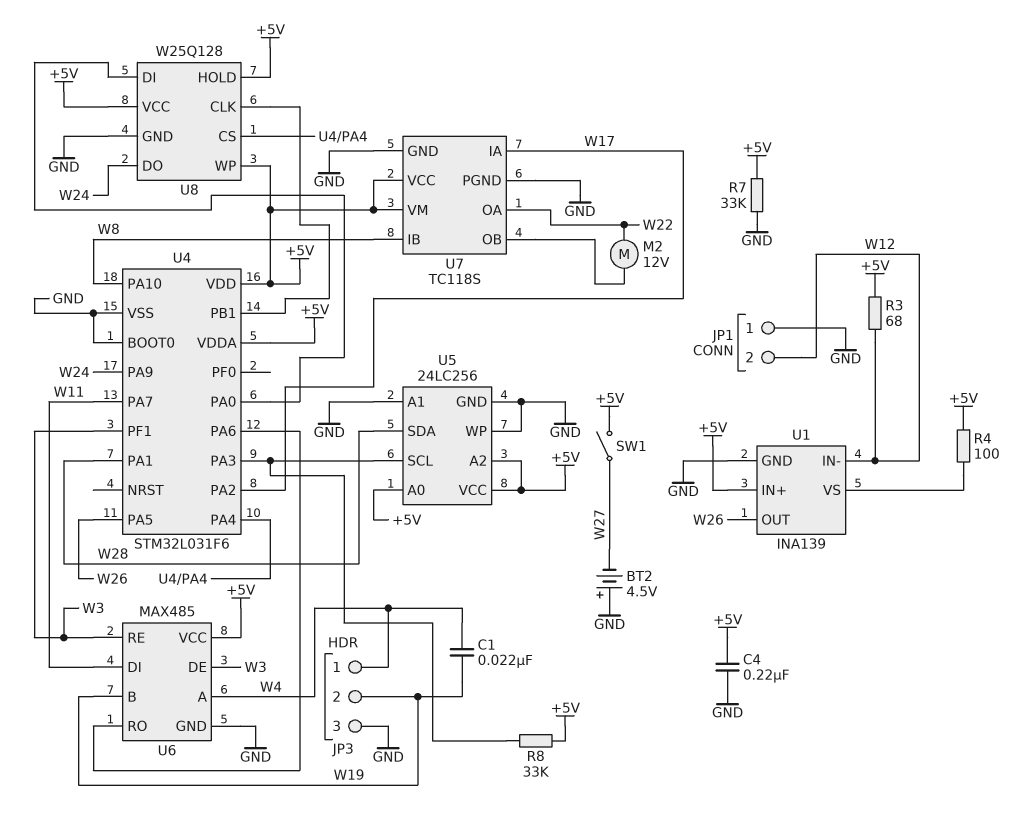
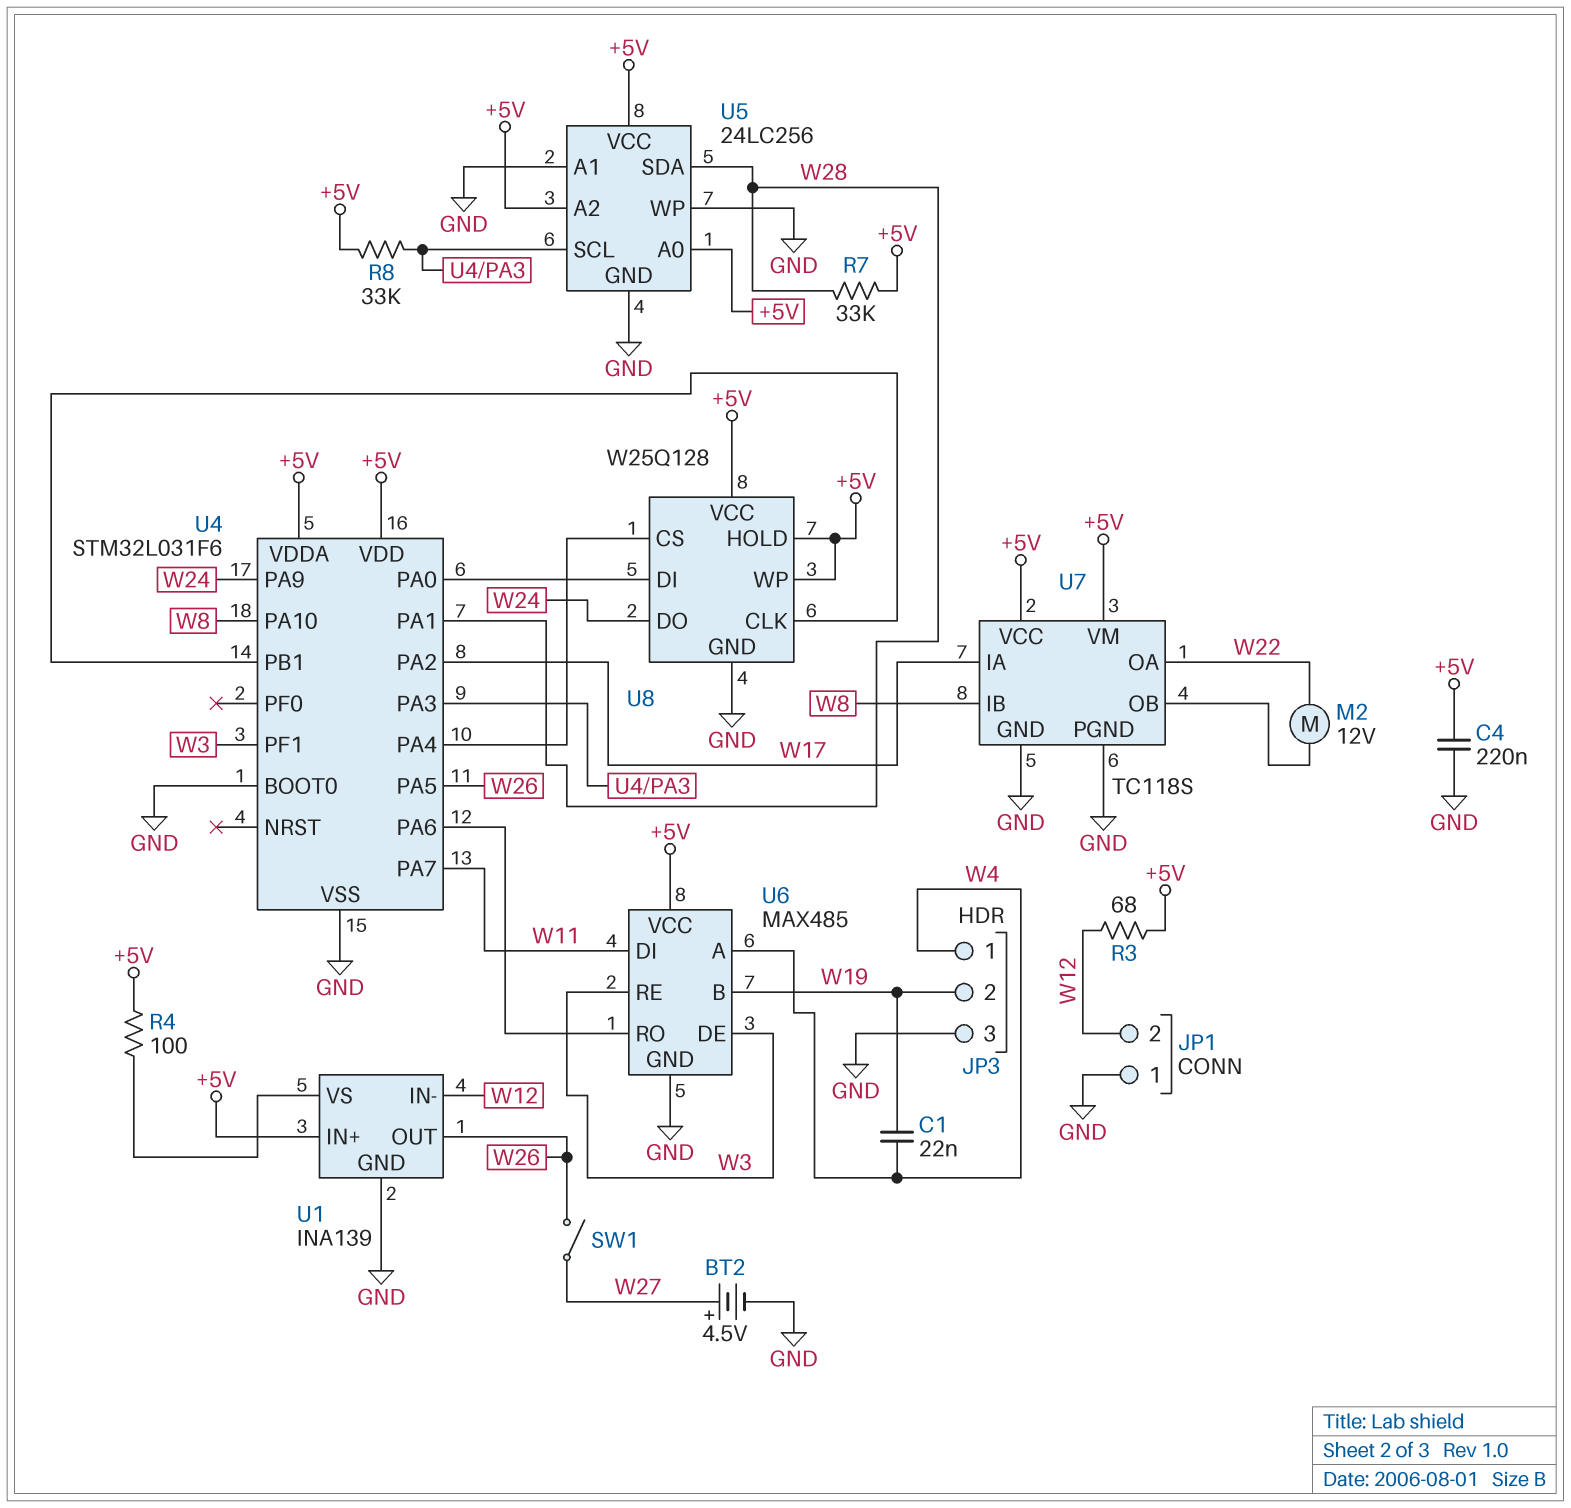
BT2: 4.5V (plus GND, minus W27) -> 4.5V (plus W27, minus GND)
R7: 33k (+5V, GND) -> 33k (+5V, W28)
SW1: switch (+5V, W27) -> switch (W26, W27)

